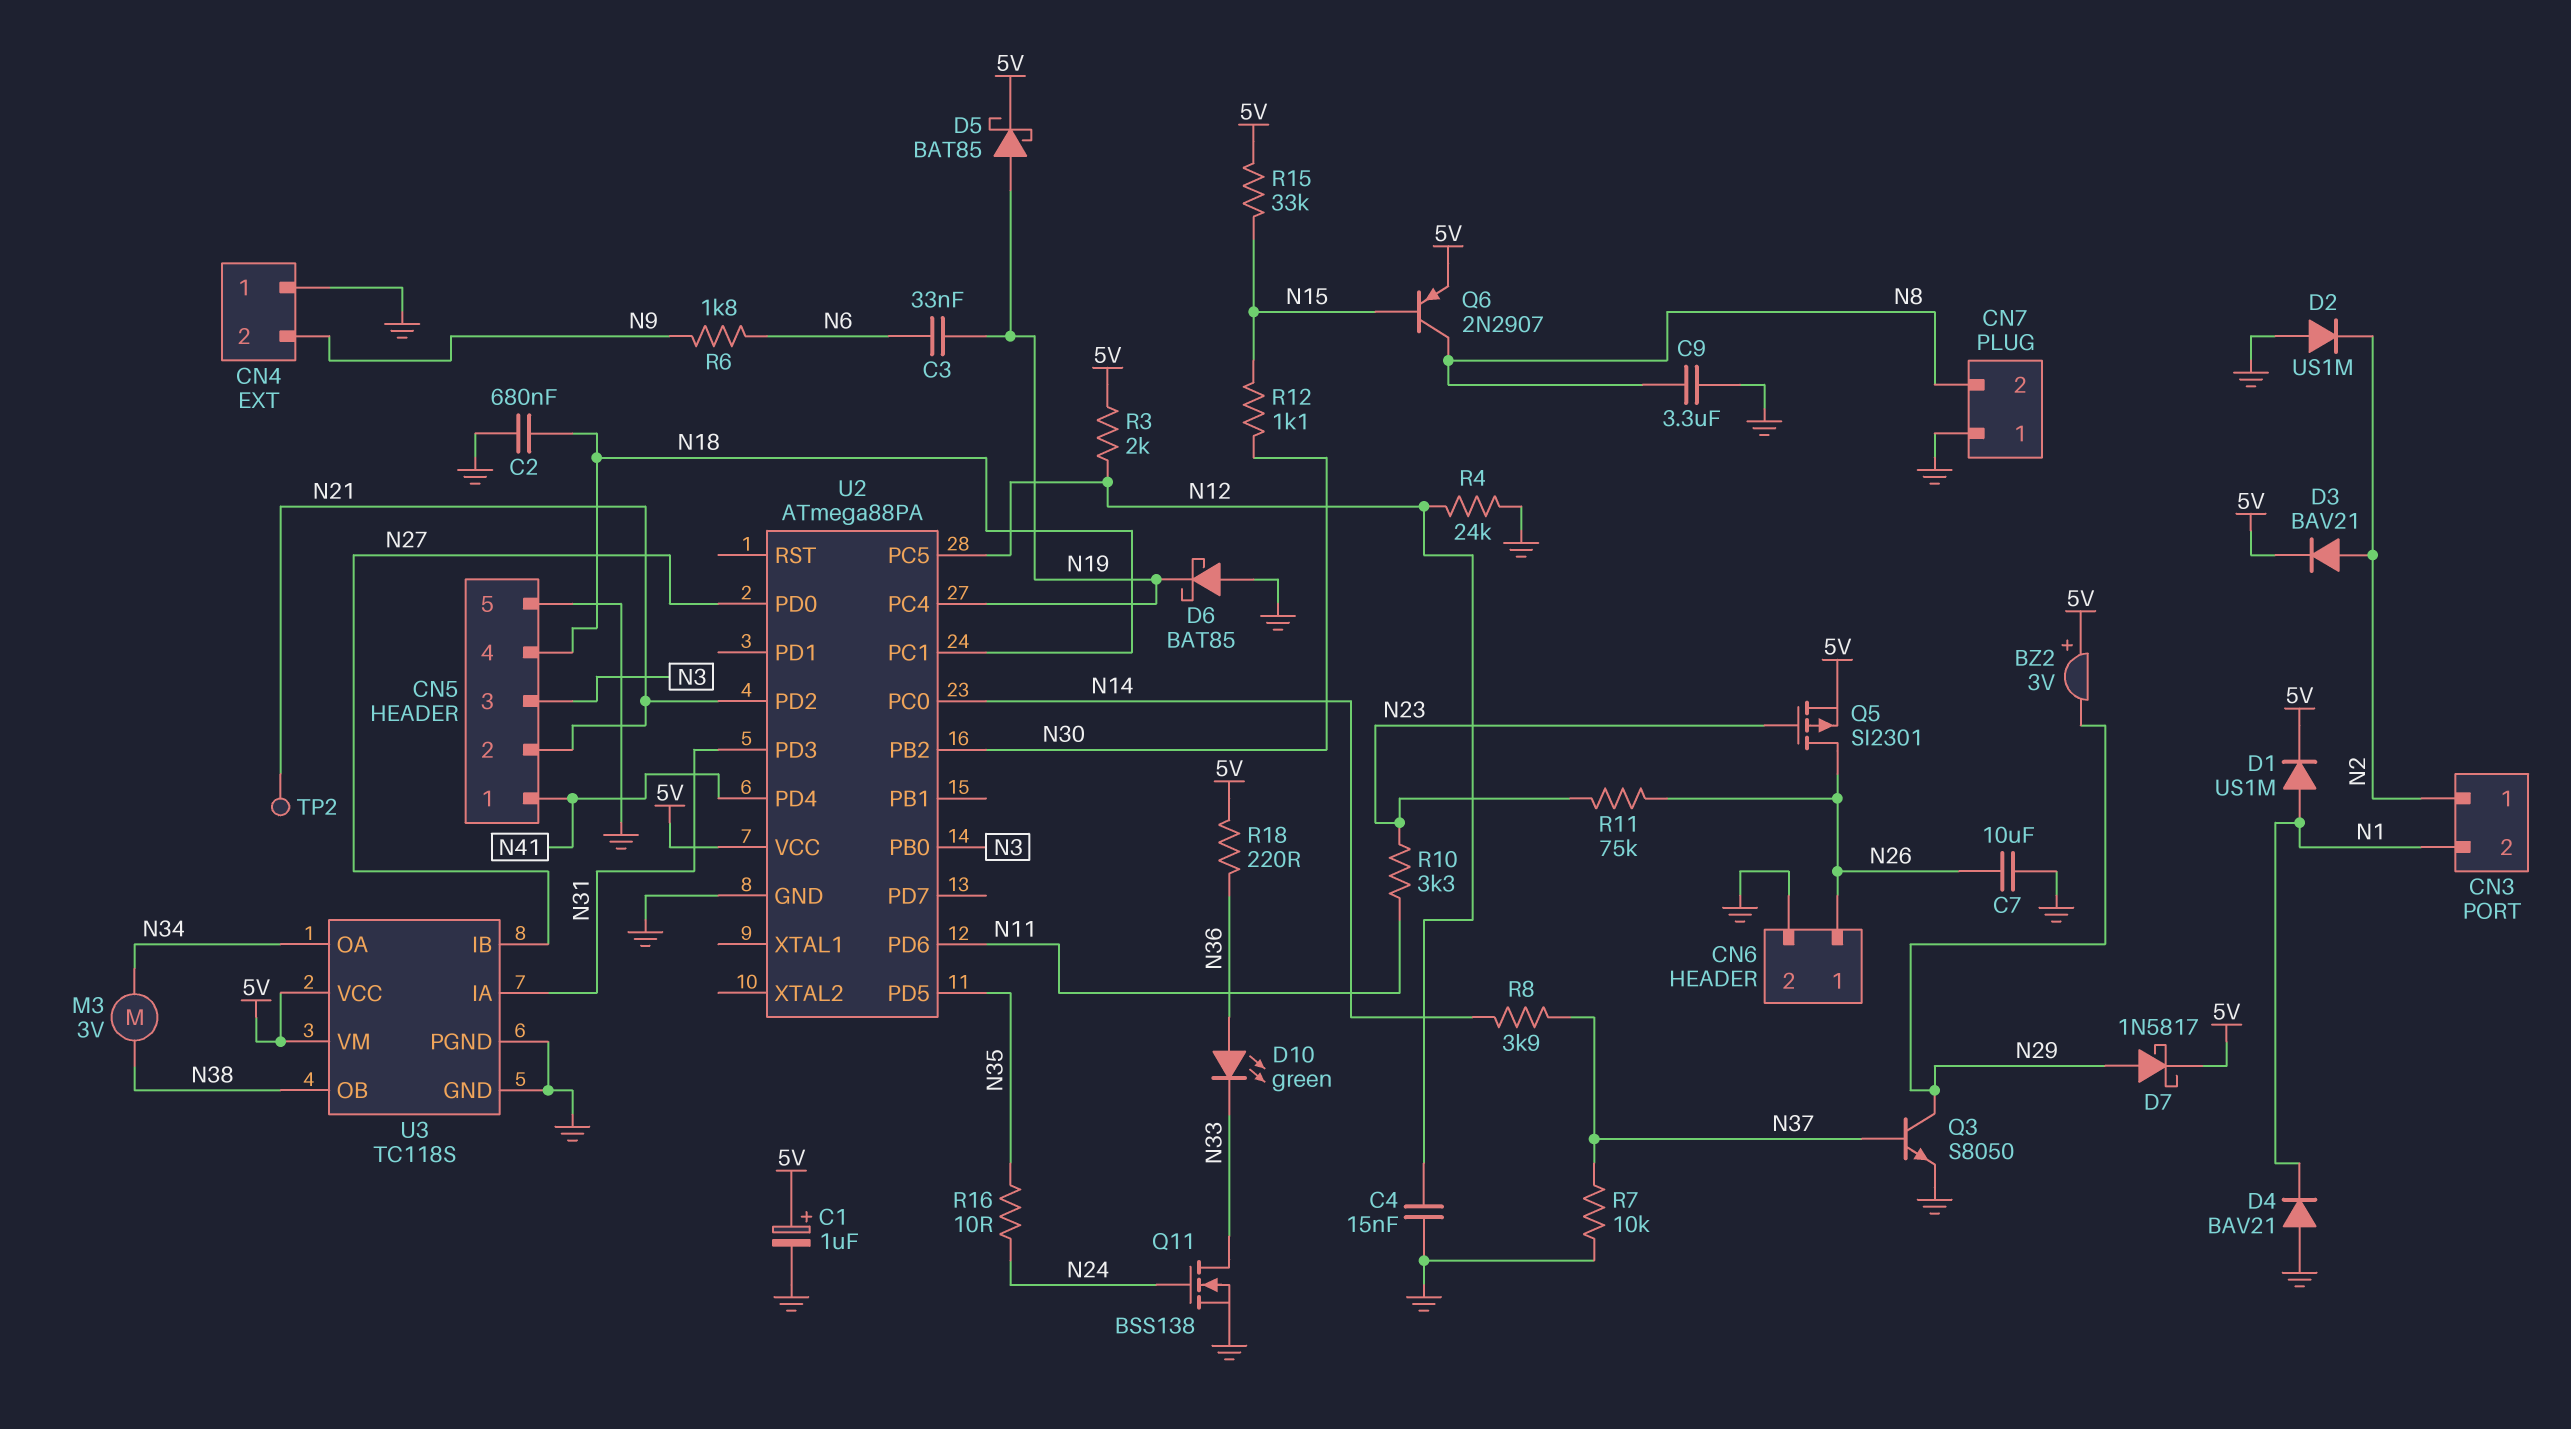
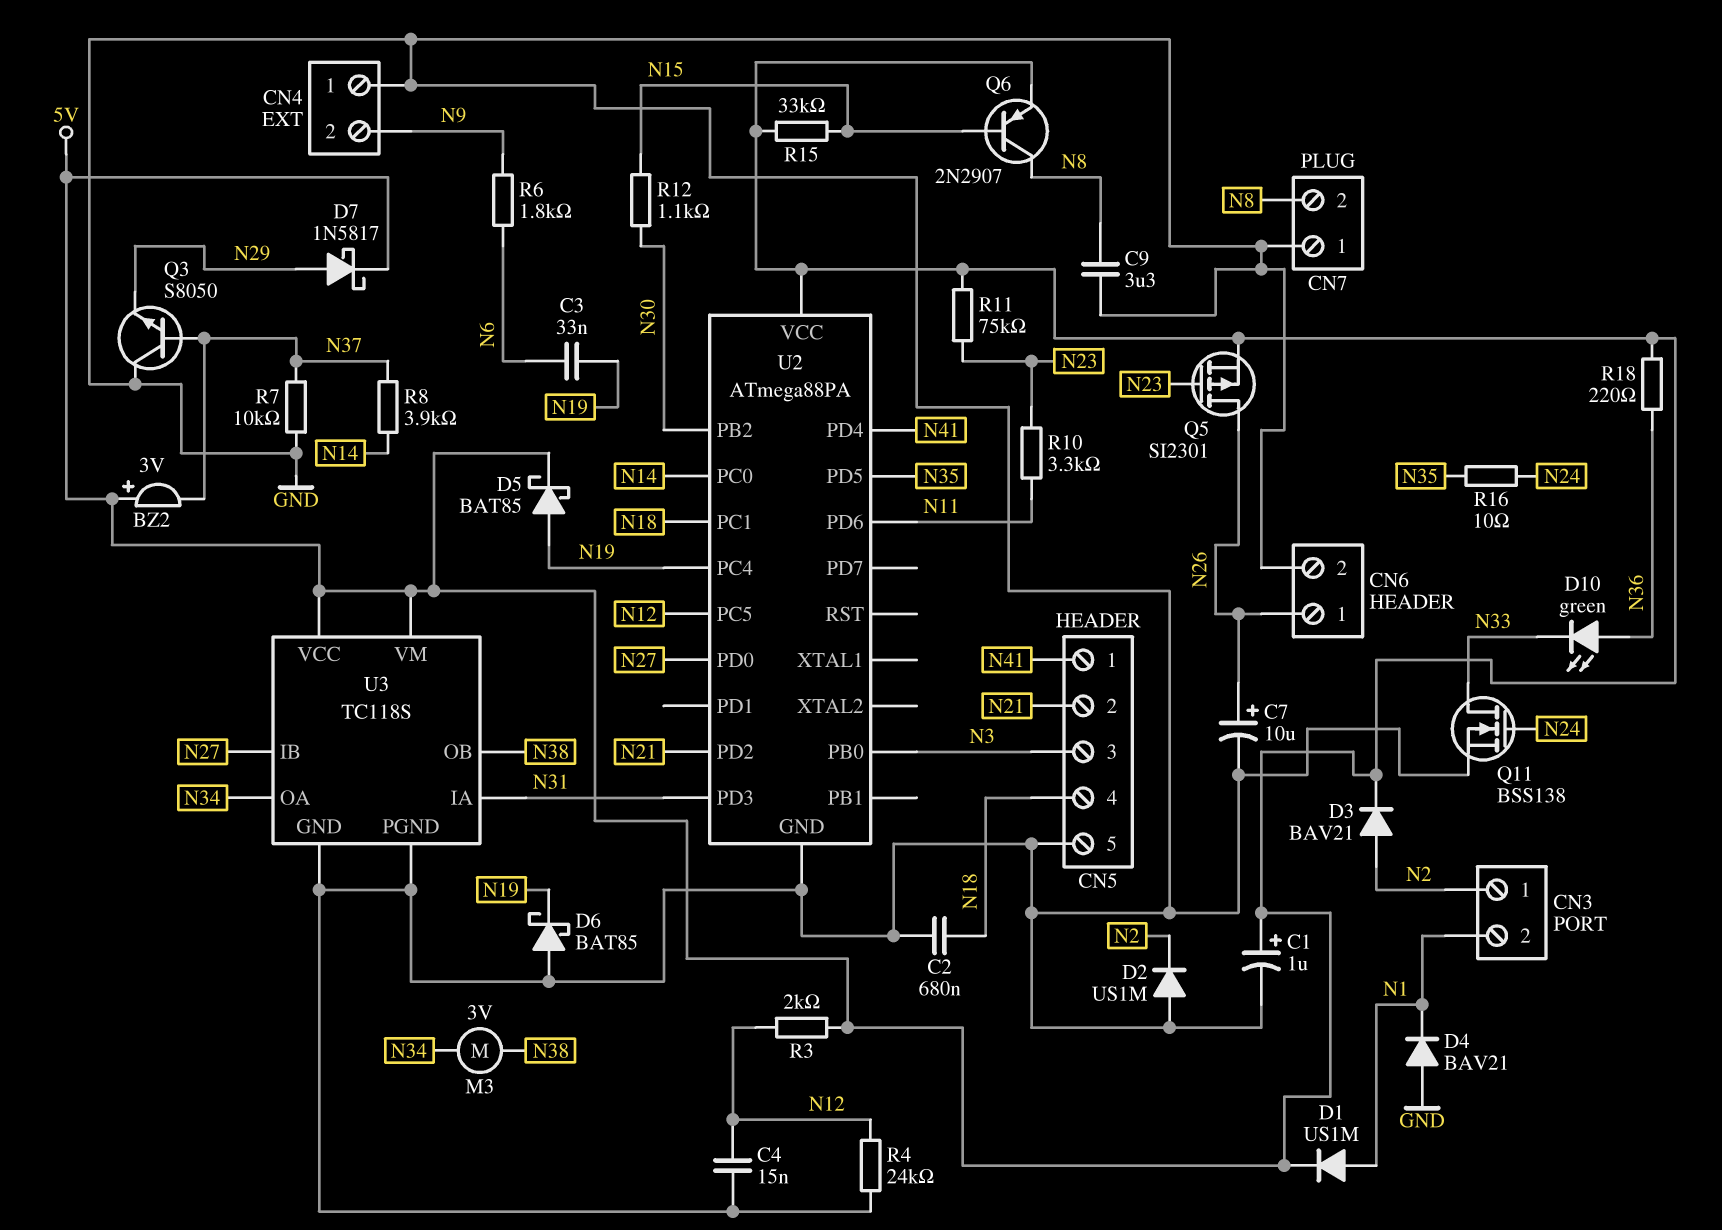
BZ2: buzzer 3V (plus 5V, minus N29) -> buzzer 3V (plus 5V, minus N37)
C7: 10uF (GND, N26) -> 10uF (plus N26, minus GND)
Q3: NPN S8050 (B N37, C N29, E GND) -> NPN S8050 (B N37, C GND, E N29)
R11: 75k (N23, N26) -> 75k (5V, N23)
TP2: test point (N21) -> none

